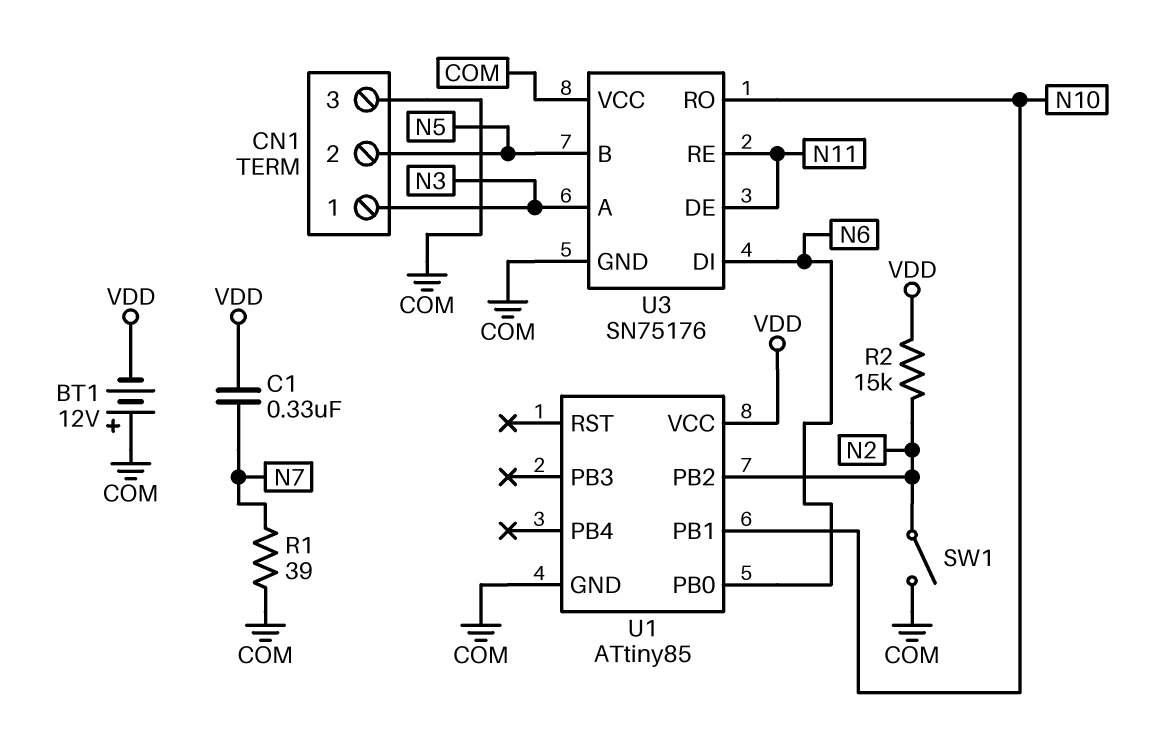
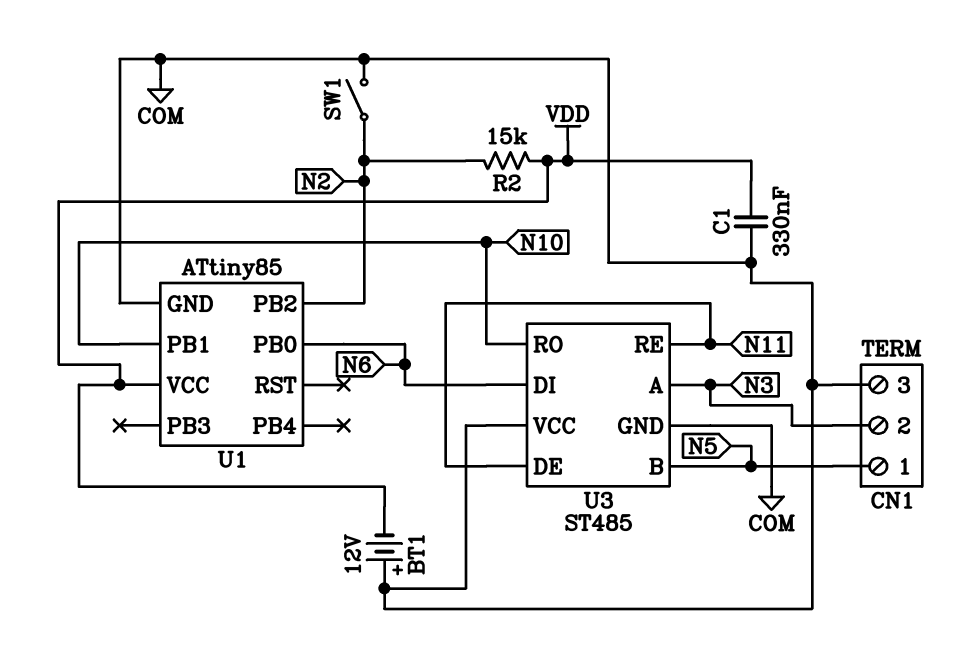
C1: 330nF (N7, VDD) -> 330nF (COM, VDD)
CN1 pin 1: N3 -> N5
CN1 pin 2: N5 -> N3
R1: 39 (COM, N7) -> none
U3: SN75176 -> ST485

